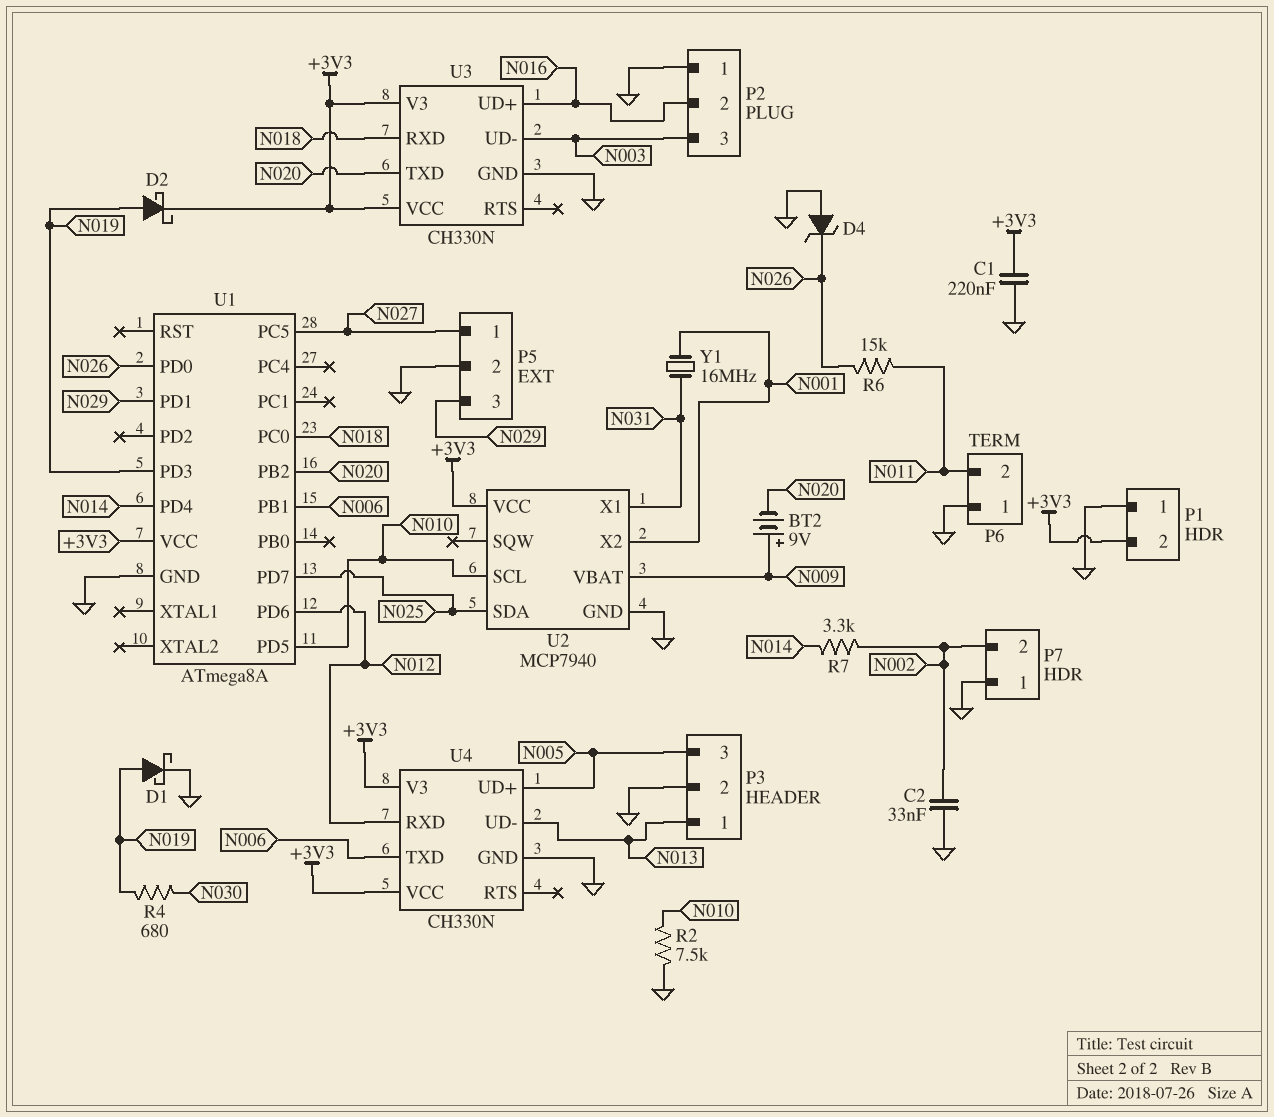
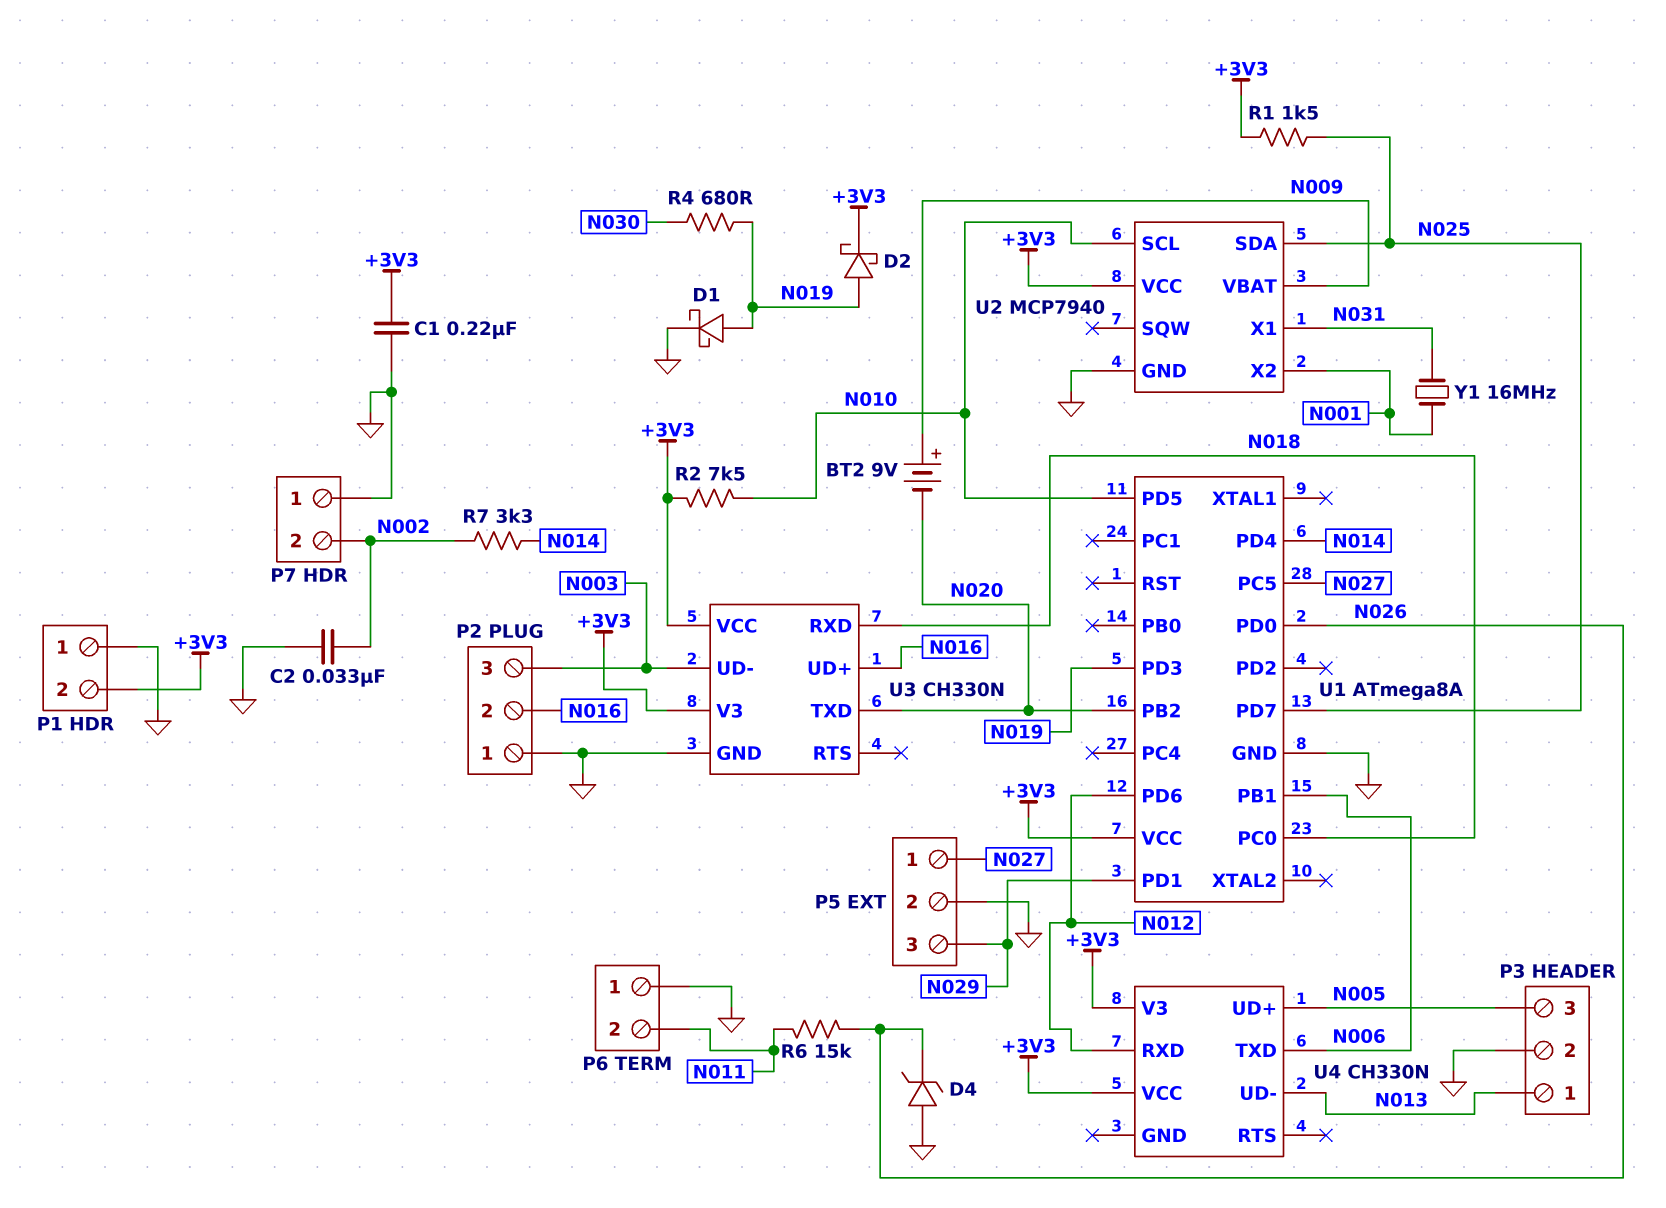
R1: none -> 1.5k (+3V3, N025)
R2: 7.5k (GND, N010) -> 7.5k (+3V3, N010)
U4 pin GND: GND -> none

